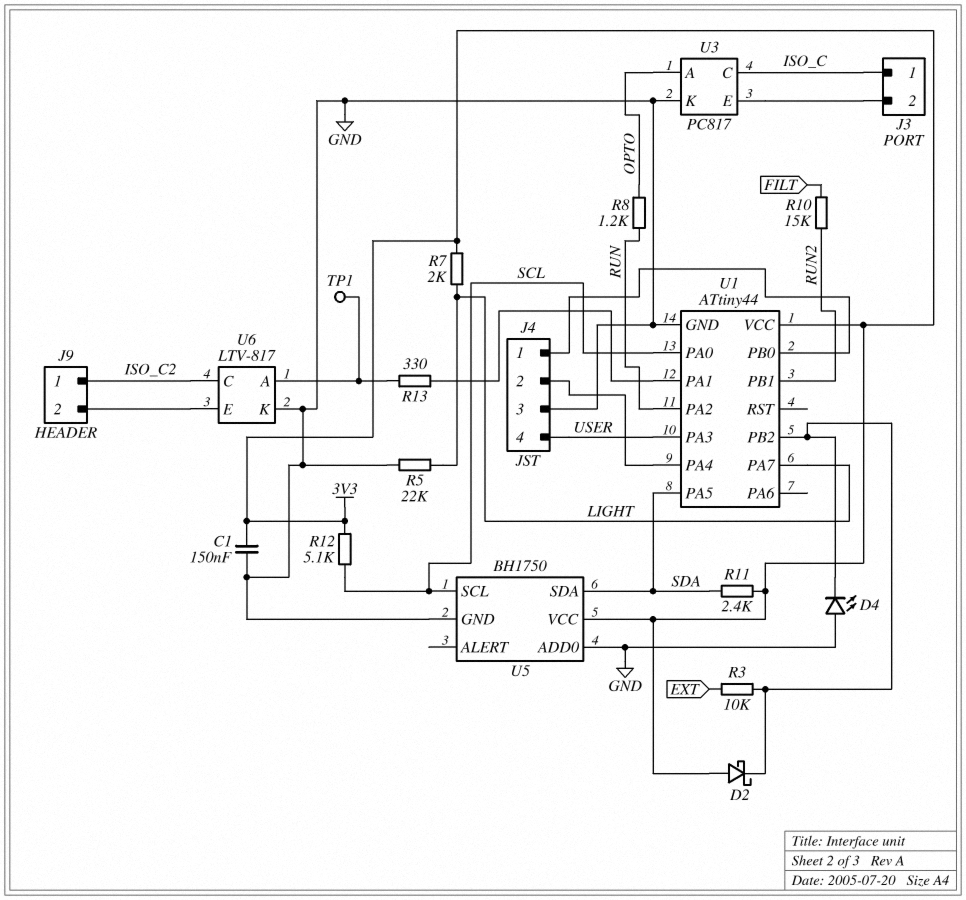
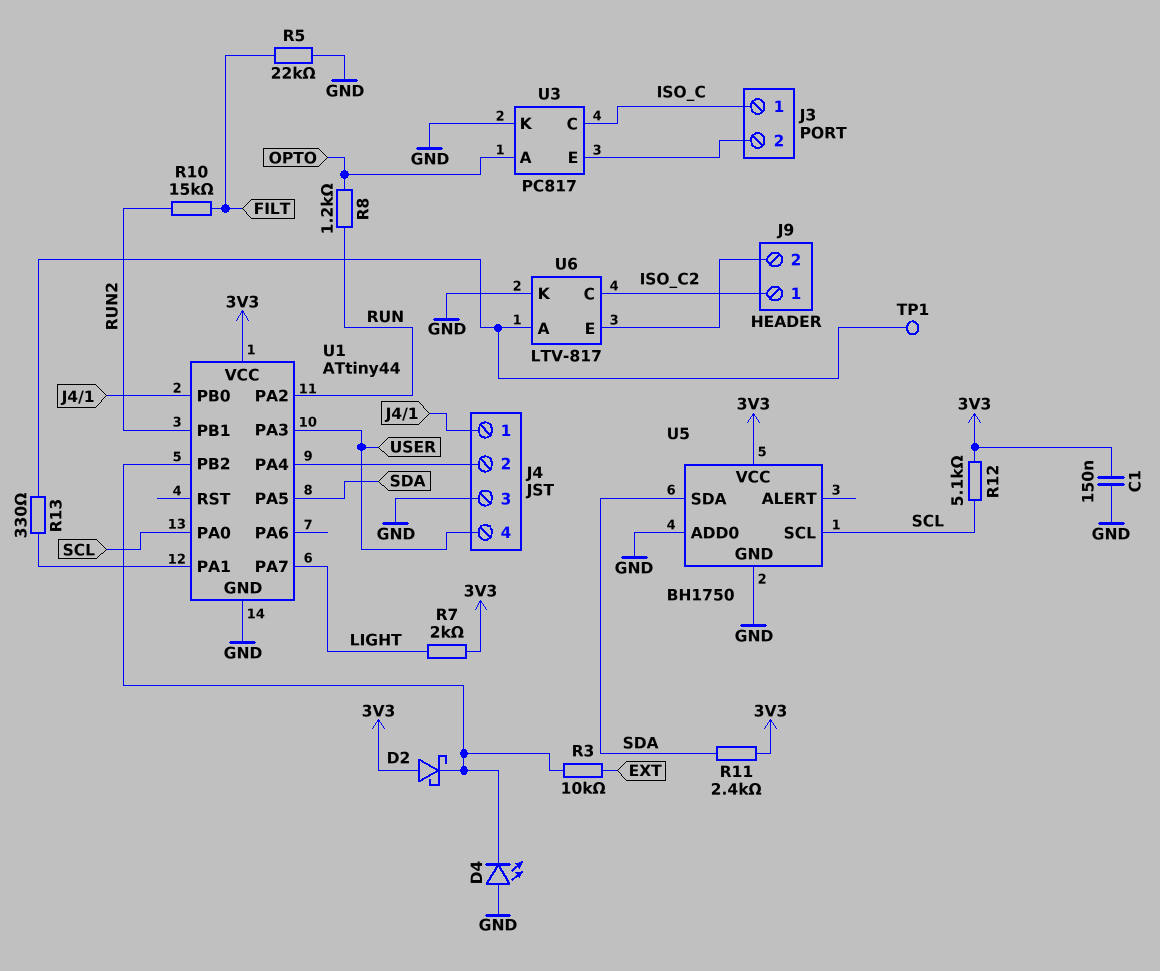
R5: 22k (GND, LIGHT) -> 22k (FILT, GND)

